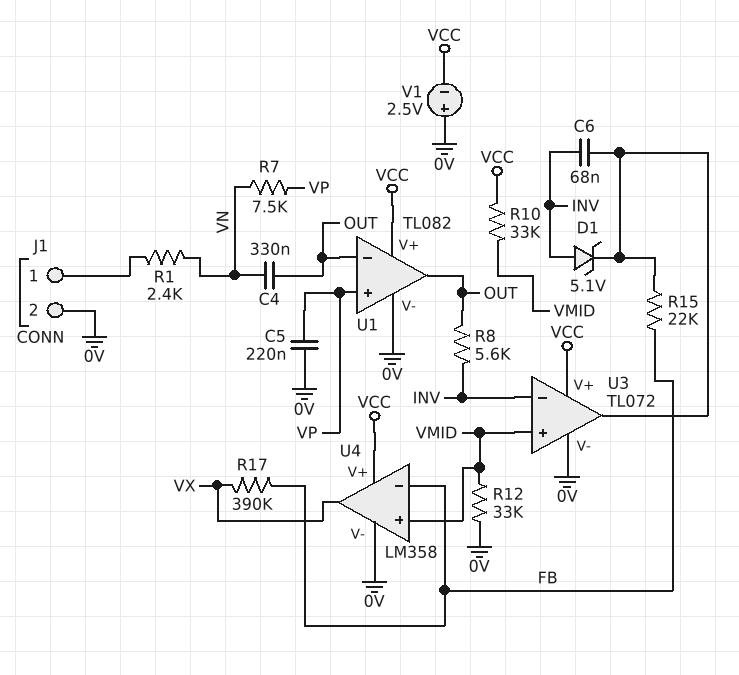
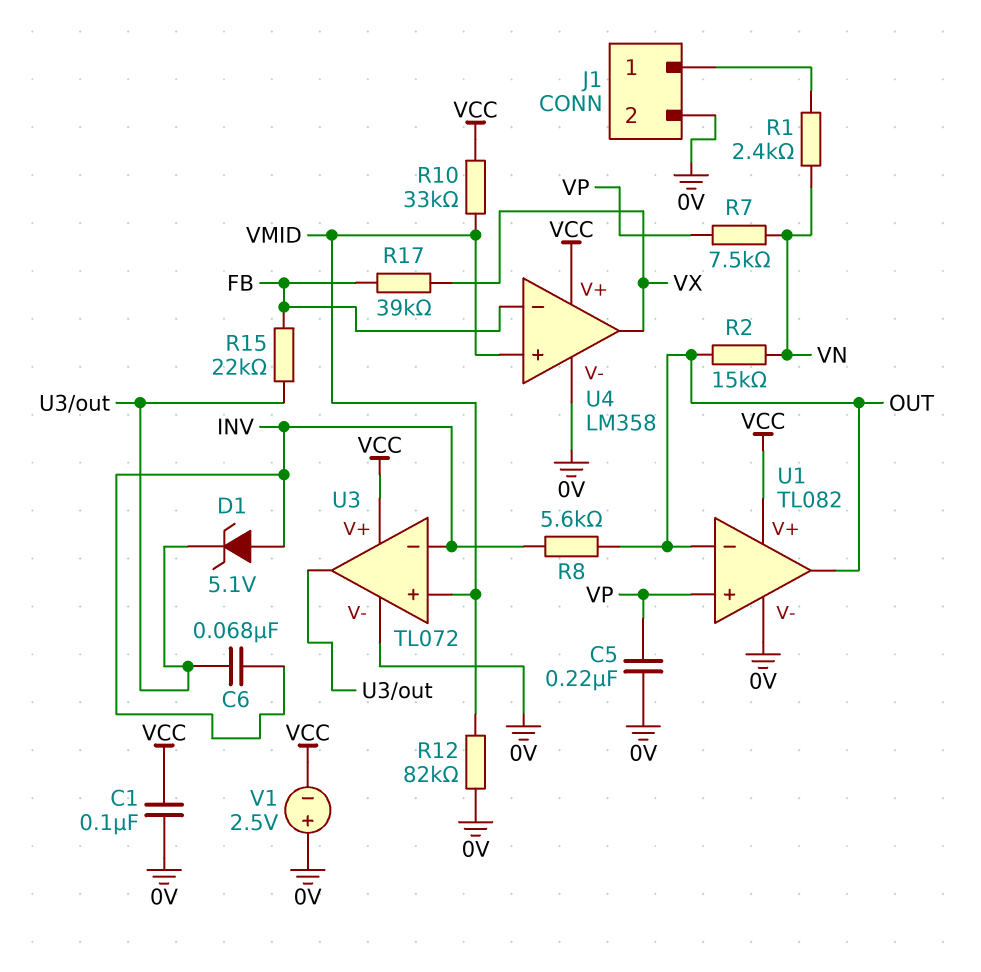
C1: none -> 100nF (0V, VCC)
C4: 330nF (OUT, VN) -> none
R2: none -> 15k (OUT, VN)
R12: 33k (0V, VMID) -> 82k (0V, VMID)
R17: 390k (FB, VX) -> 39k (FB, VX)

